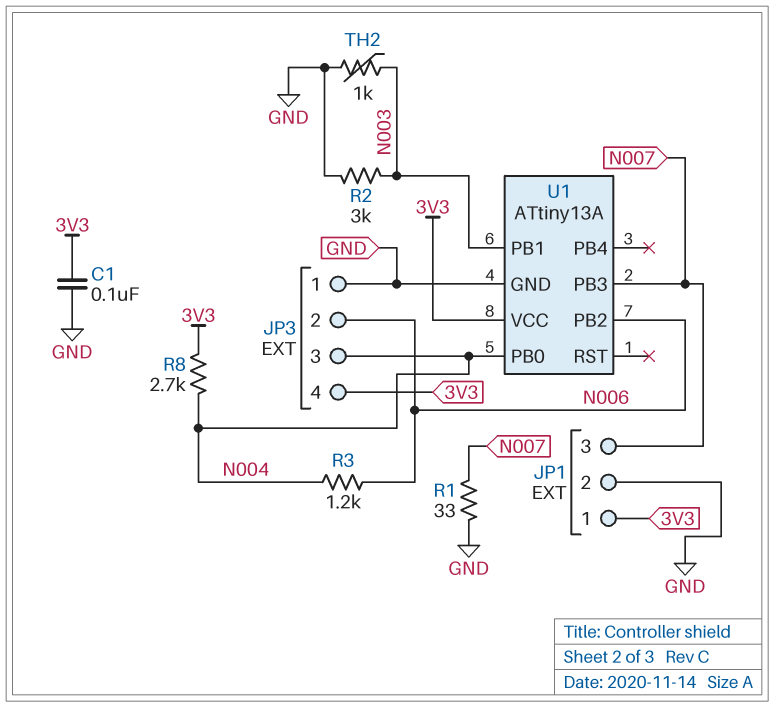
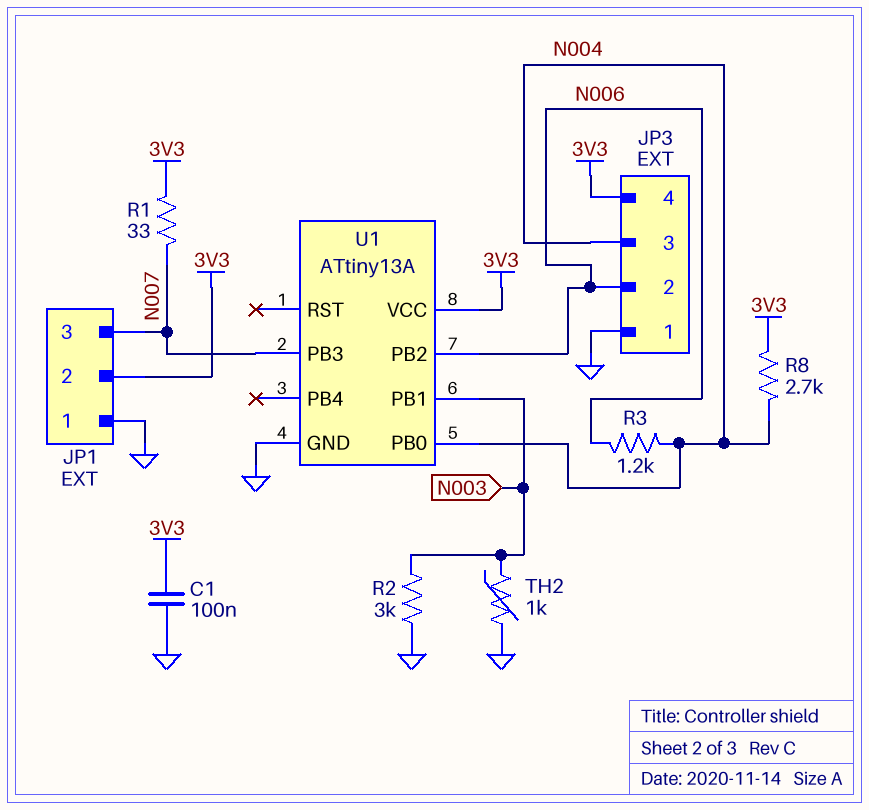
JP1 pin 1: 3V3 -> GND
JP1 pin 2: GND -> 3V3
R1: 33 (GND, N007) -> 33 (3V3, N007)

